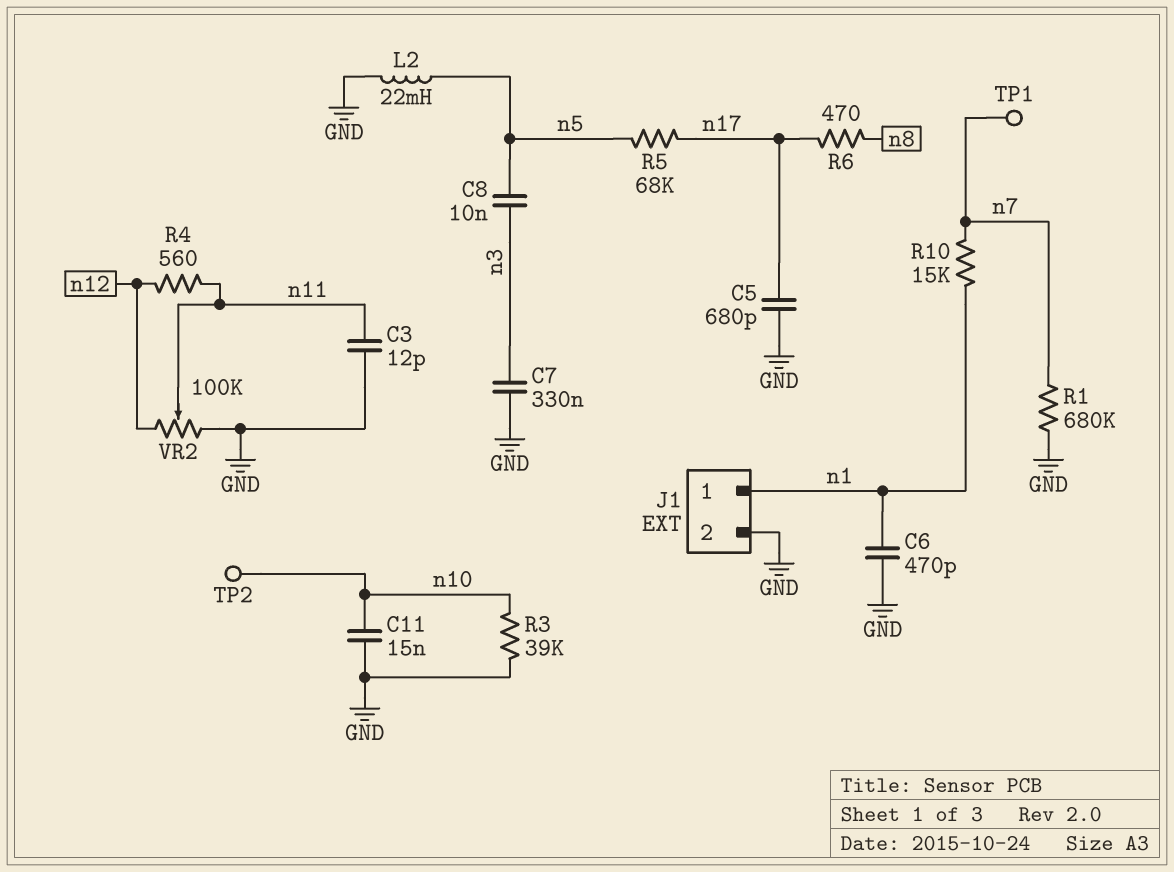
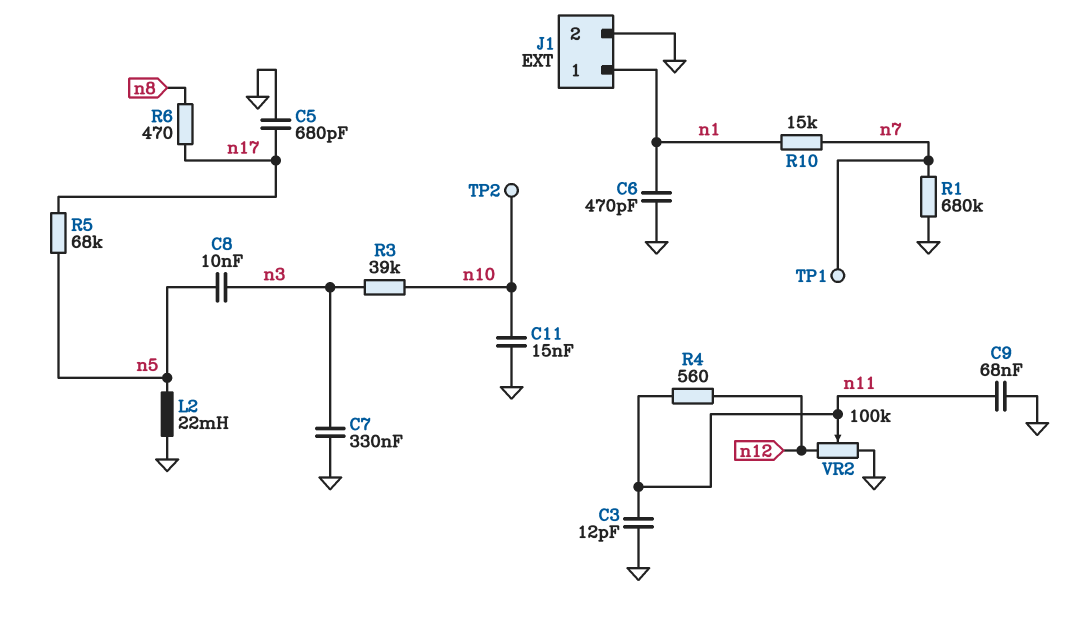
C9: none -> 68nF (GND, n11)
R3: 39k (GND, n10) -> 39k (n3, n10)

